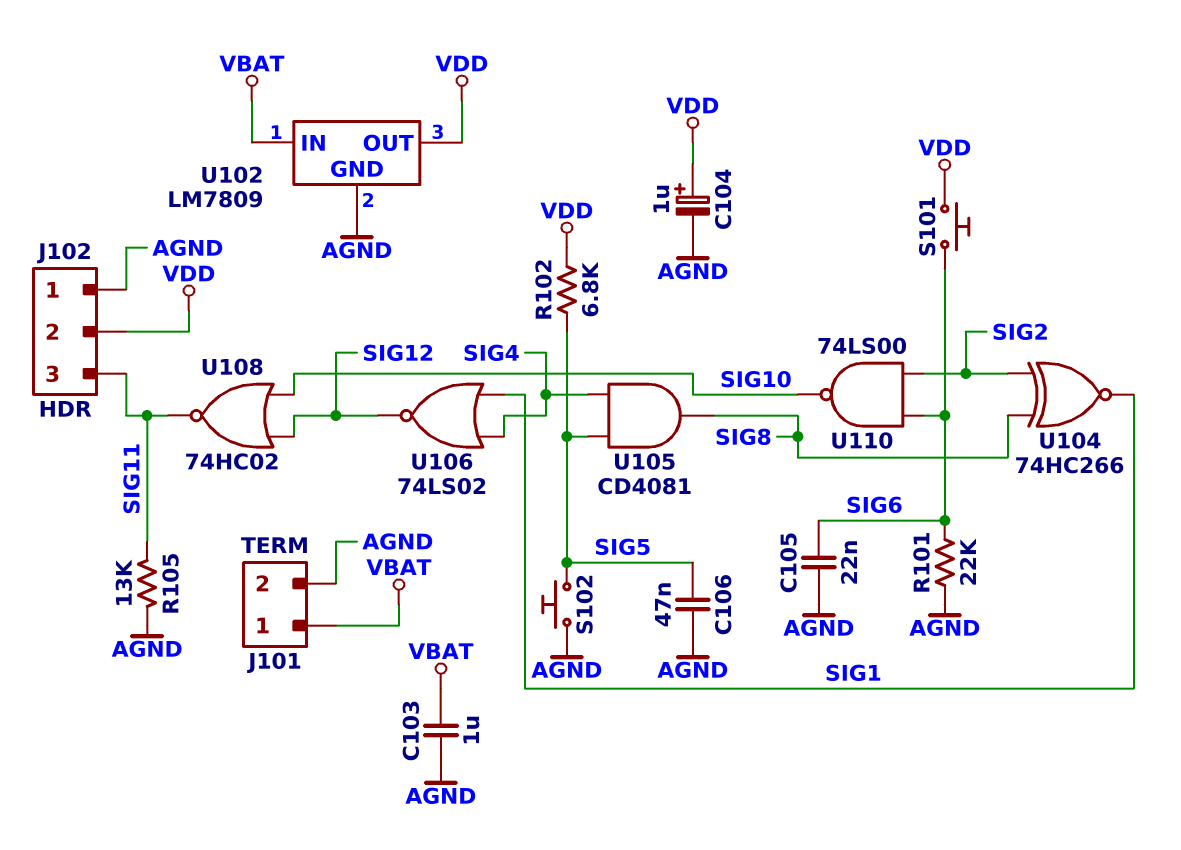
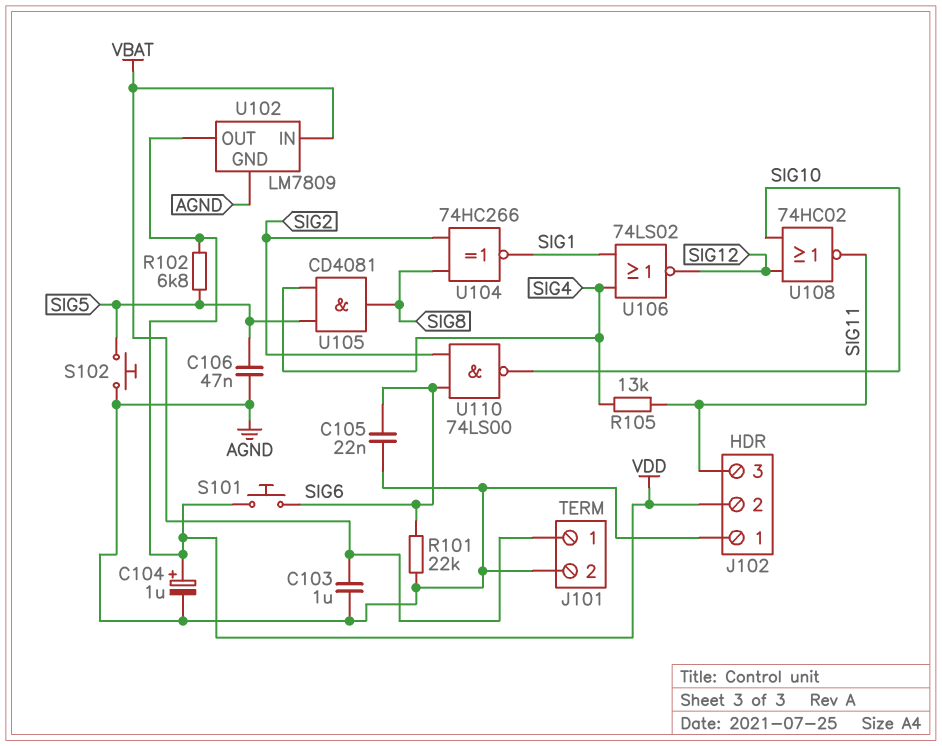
R105: 13k (AGND, SIG11) -> 13k (SIG4, SIG11)

